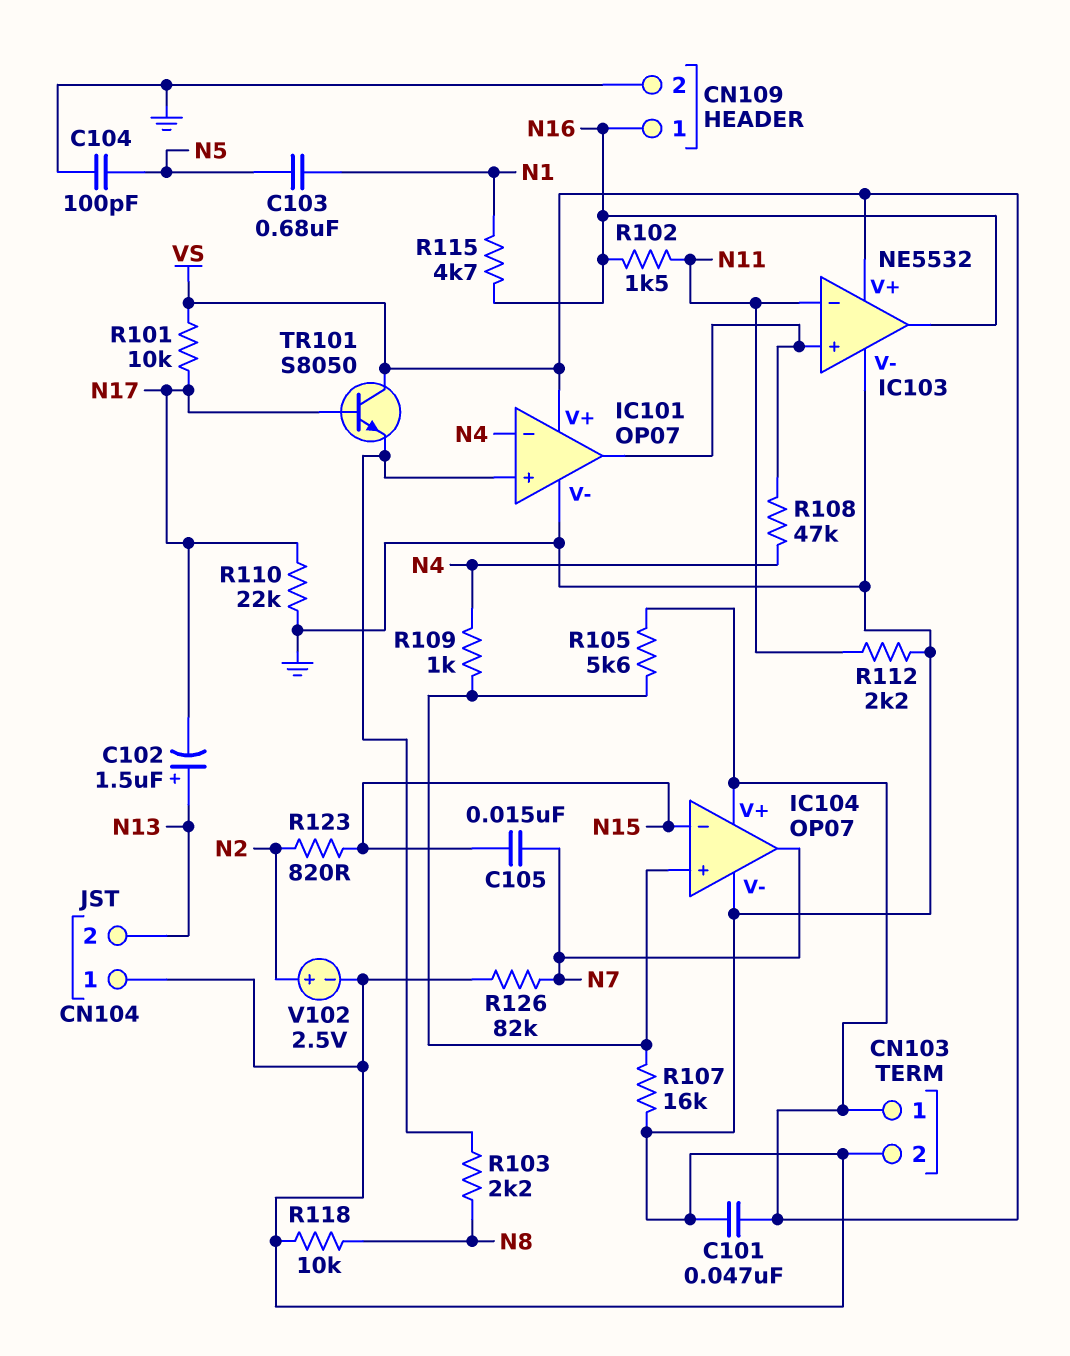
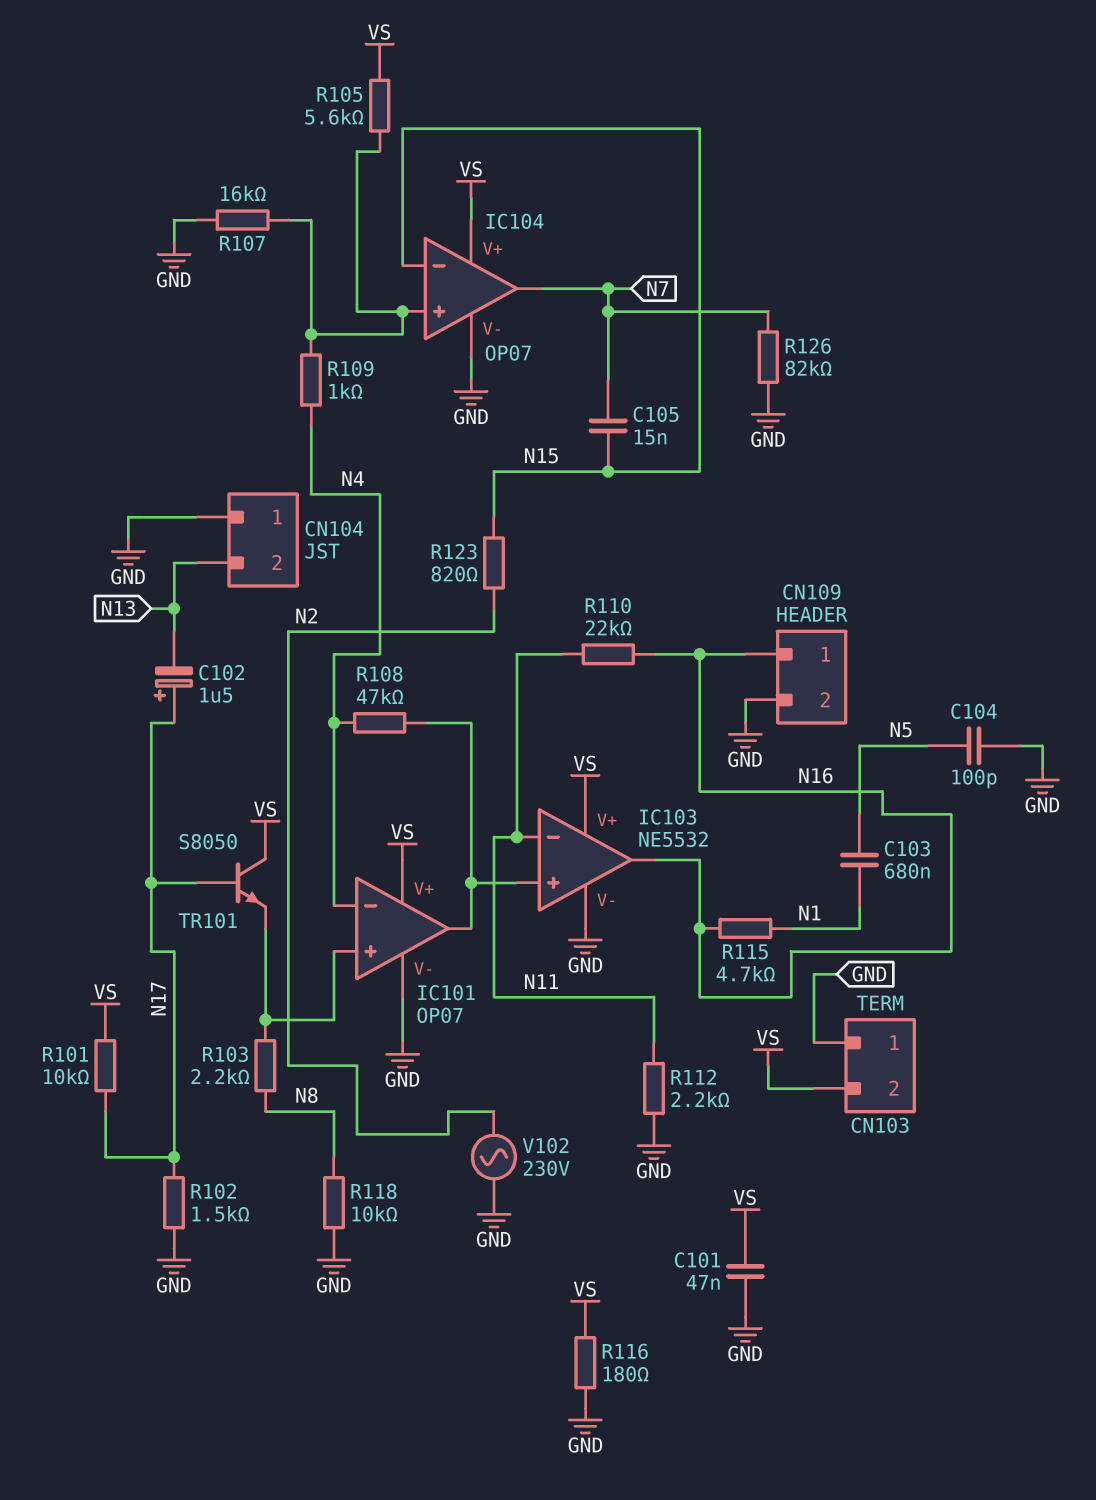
C102: 1.5uF (plus N13, minus N17) -> 1.5uF (plus N17, minus N13)
CN103 pin 1: VS -> GND
CN103 pin 2: GND -> VS
R102: 1.5k (N11, N16) -> 1.5k (GND, N17)
R110: 22k (GND, N17) -> 22k (N11, N16)
R116: none -> 180 (GND, VS)
V102: 2.5V (plus N2, minus GND) -> AC 230V (GND, N2)

